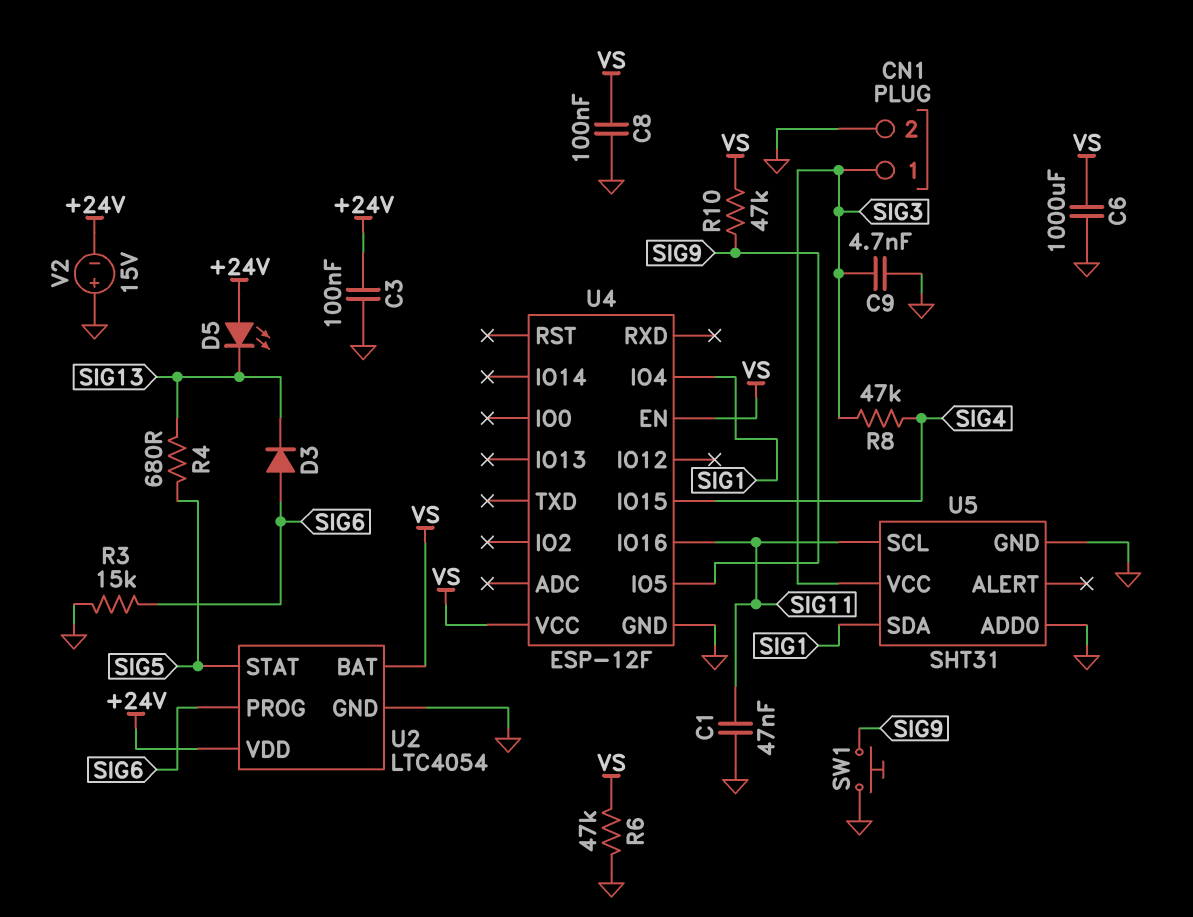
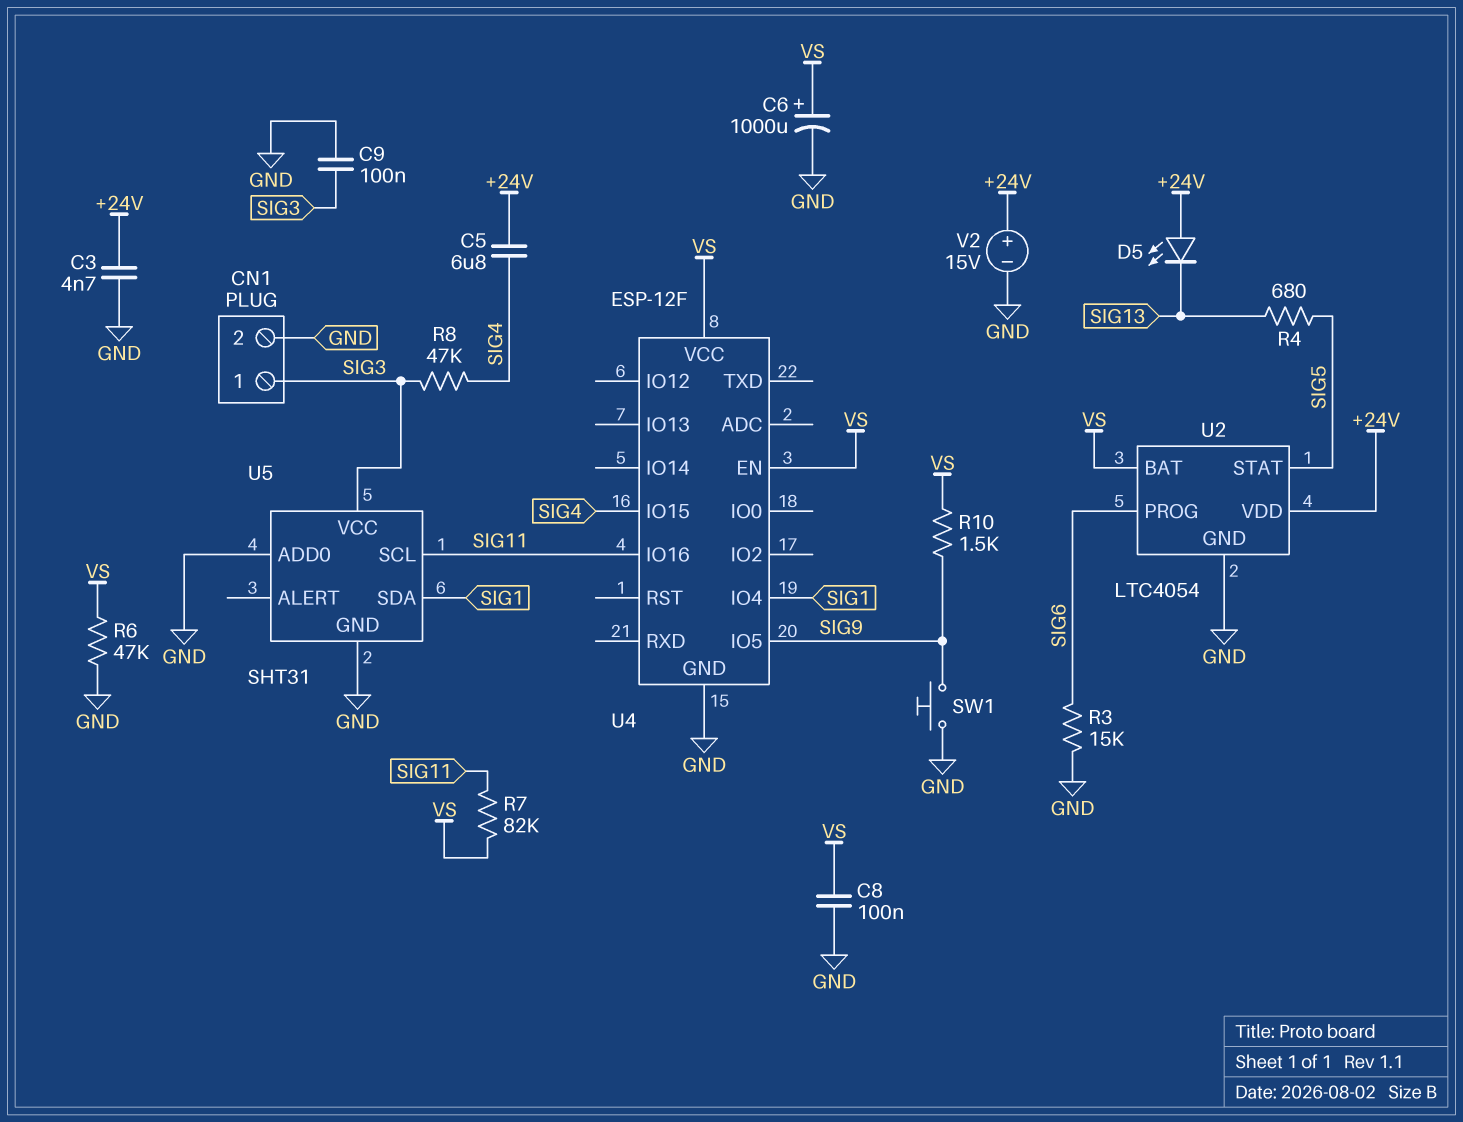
C1: 47nF (GND, SIG11) -> none
C3: 100nF (+24V, GND) -> 4.7nF (+24V, GND)
C5: none -> 6.8uF (+24V, SIG4)
C6: 1000uF (GND, VS) -> 1000uF (plus VS, minus GND)
C9: 4.7nF (GND, SIG3) -> 100nF (GND, SIG3)
D3: diode (A SIG6, K SIG13) -> none
R7: none -> 82k (SIG11, VS)
R10: 47k (SIG9, VS) -> 1.5k (SIG9, VS)
V2: 15V (plus GND, minus +24V) -> 15V (plus +24V, minus GND)

